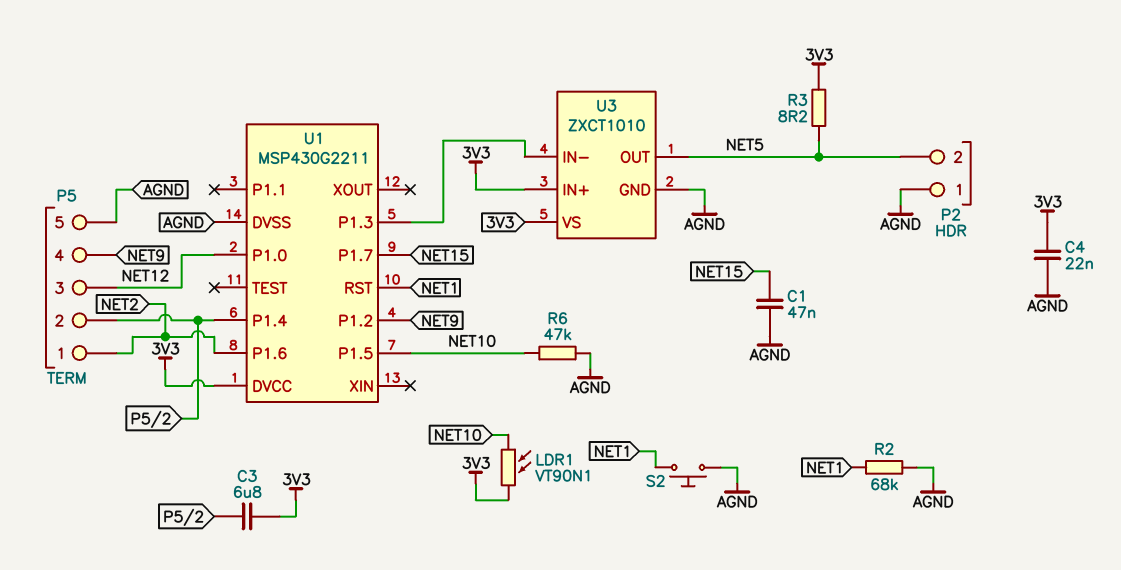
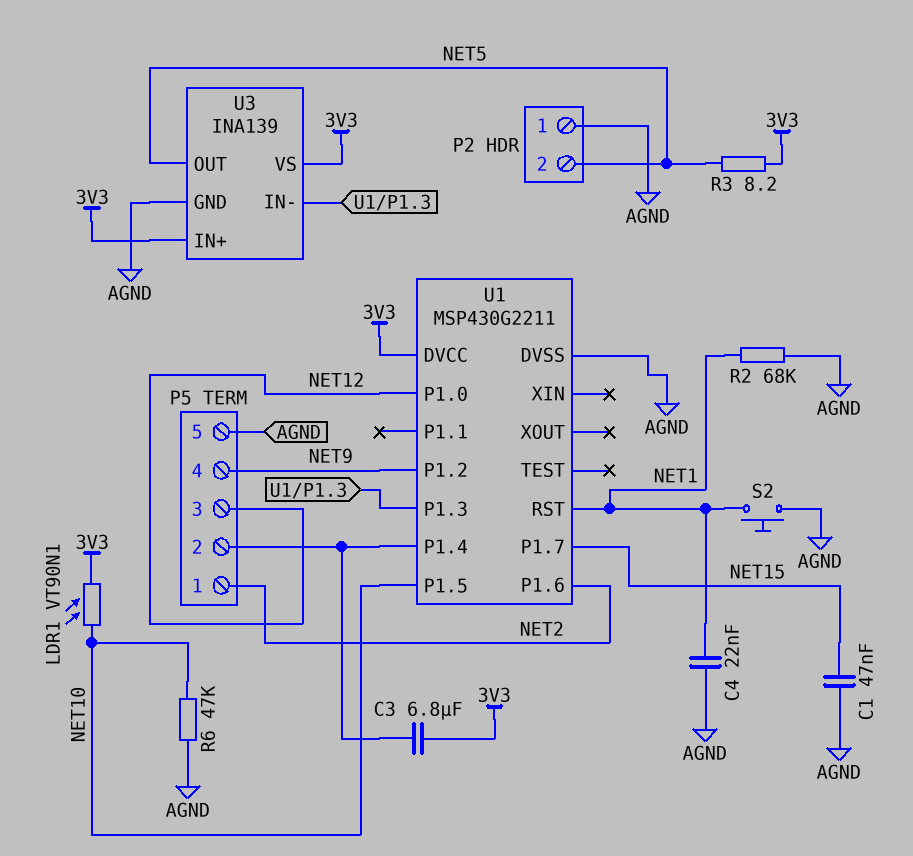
C4: 22nF (3V3, AGND) -> 22nF (AGND, NET1)
U3: ZXCT1010 -> INA139

